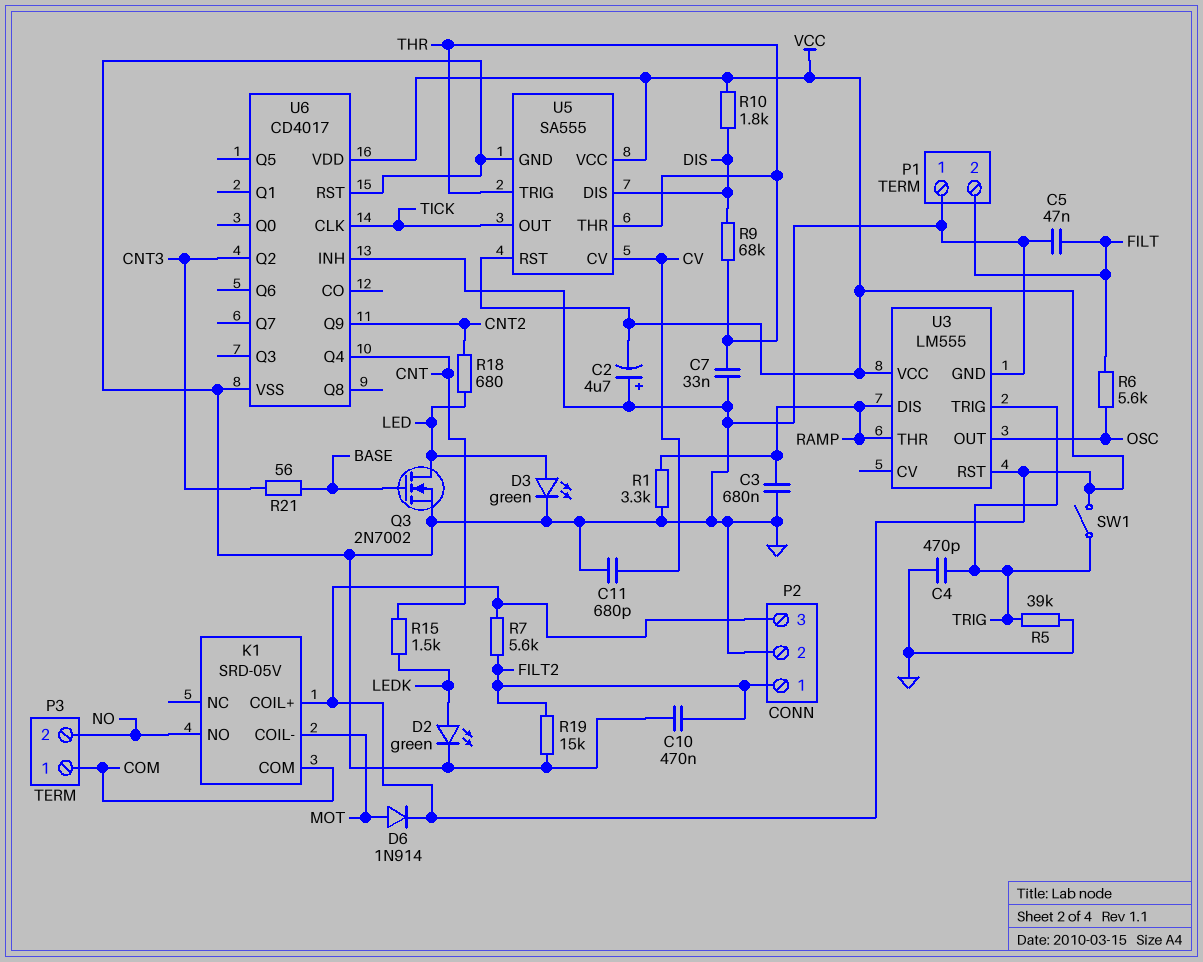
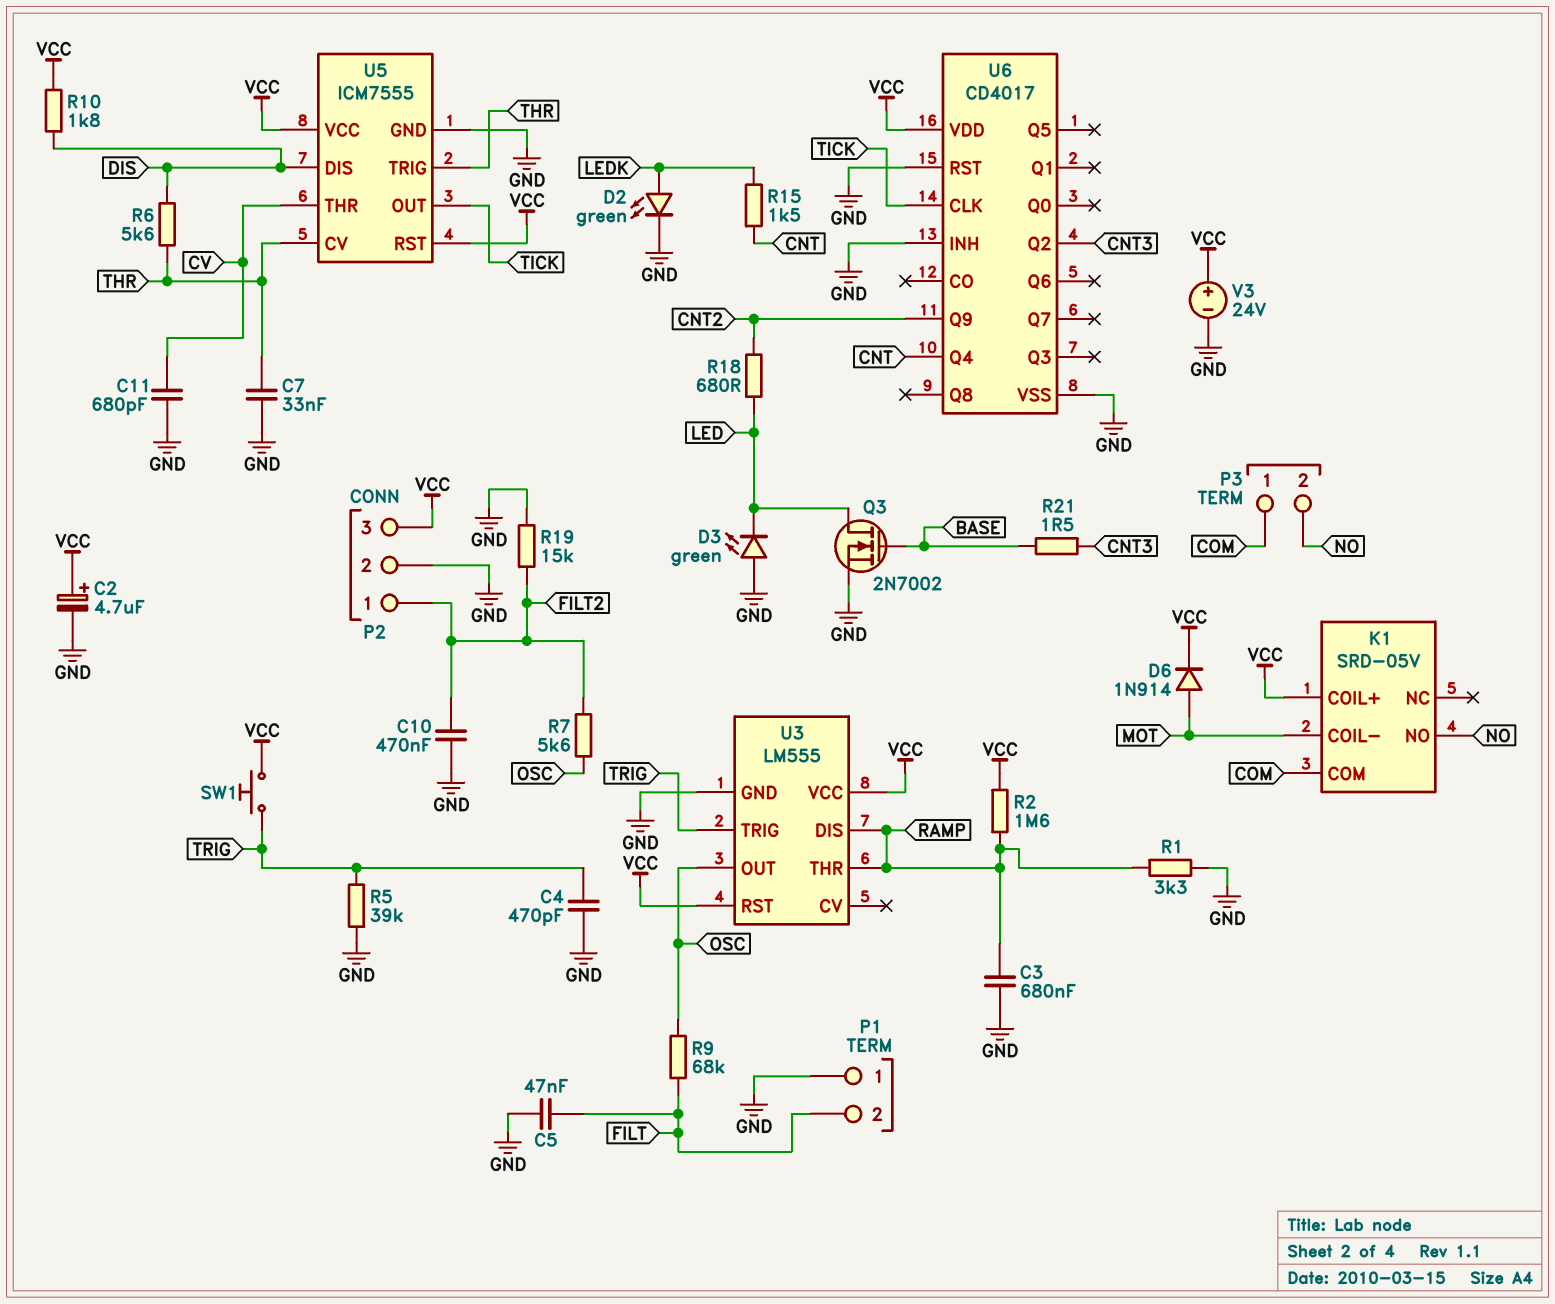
C2: 4.7uF (plus GND, minus VCC) -> 4.7uF (plus VCC, minus GND)
D3: LED green (A LED, K GND) -> LED green (A GND, K LED)
R2: none -> 1.6M (RAMP, VCC)
R6: 5.6k (FILT, OSC) -> 5.6k (DIS, THR)
R7: 5.6k (FILT2, VCC) -> 5.6k (FILT2, OSC)
R9: 68k (DIS, THR) -> 68k (FILT, OSC)
R21: 56 (BASE, CNT3) -> 1.5 (BASE, CNT3)
SW1: switch (TRIG, VCC) -> button (TRIG, VCC)
U5: SA555 -> ICM7555
U5 pin CV: CV -> THR
U5 pin THR: THR -> CV
V3: none -> 24V (plus VCC, minus GND)

